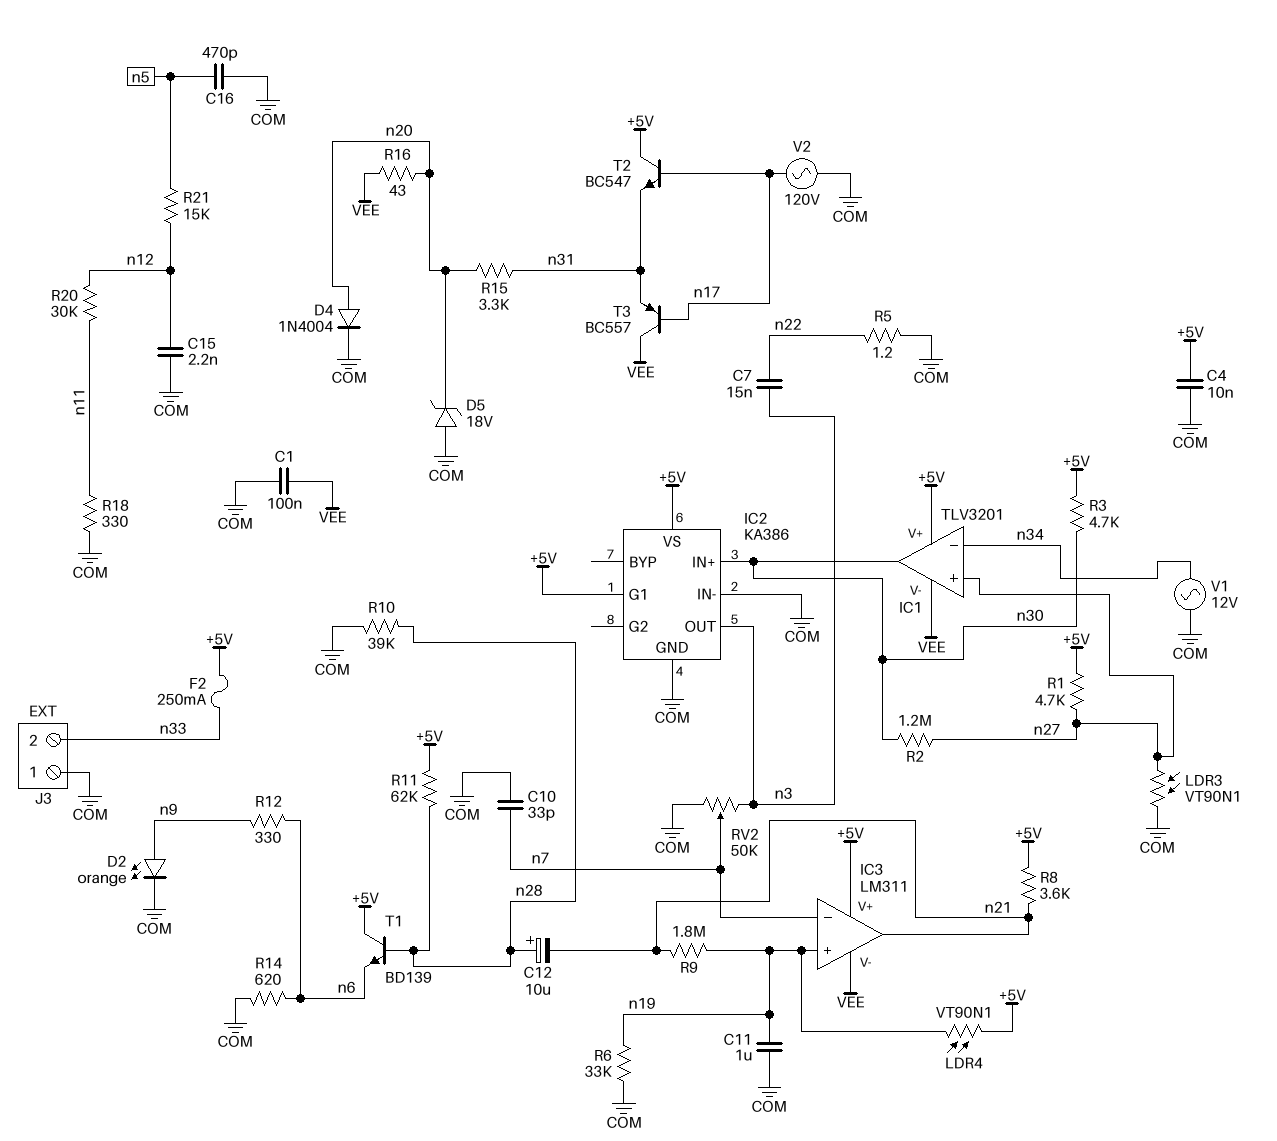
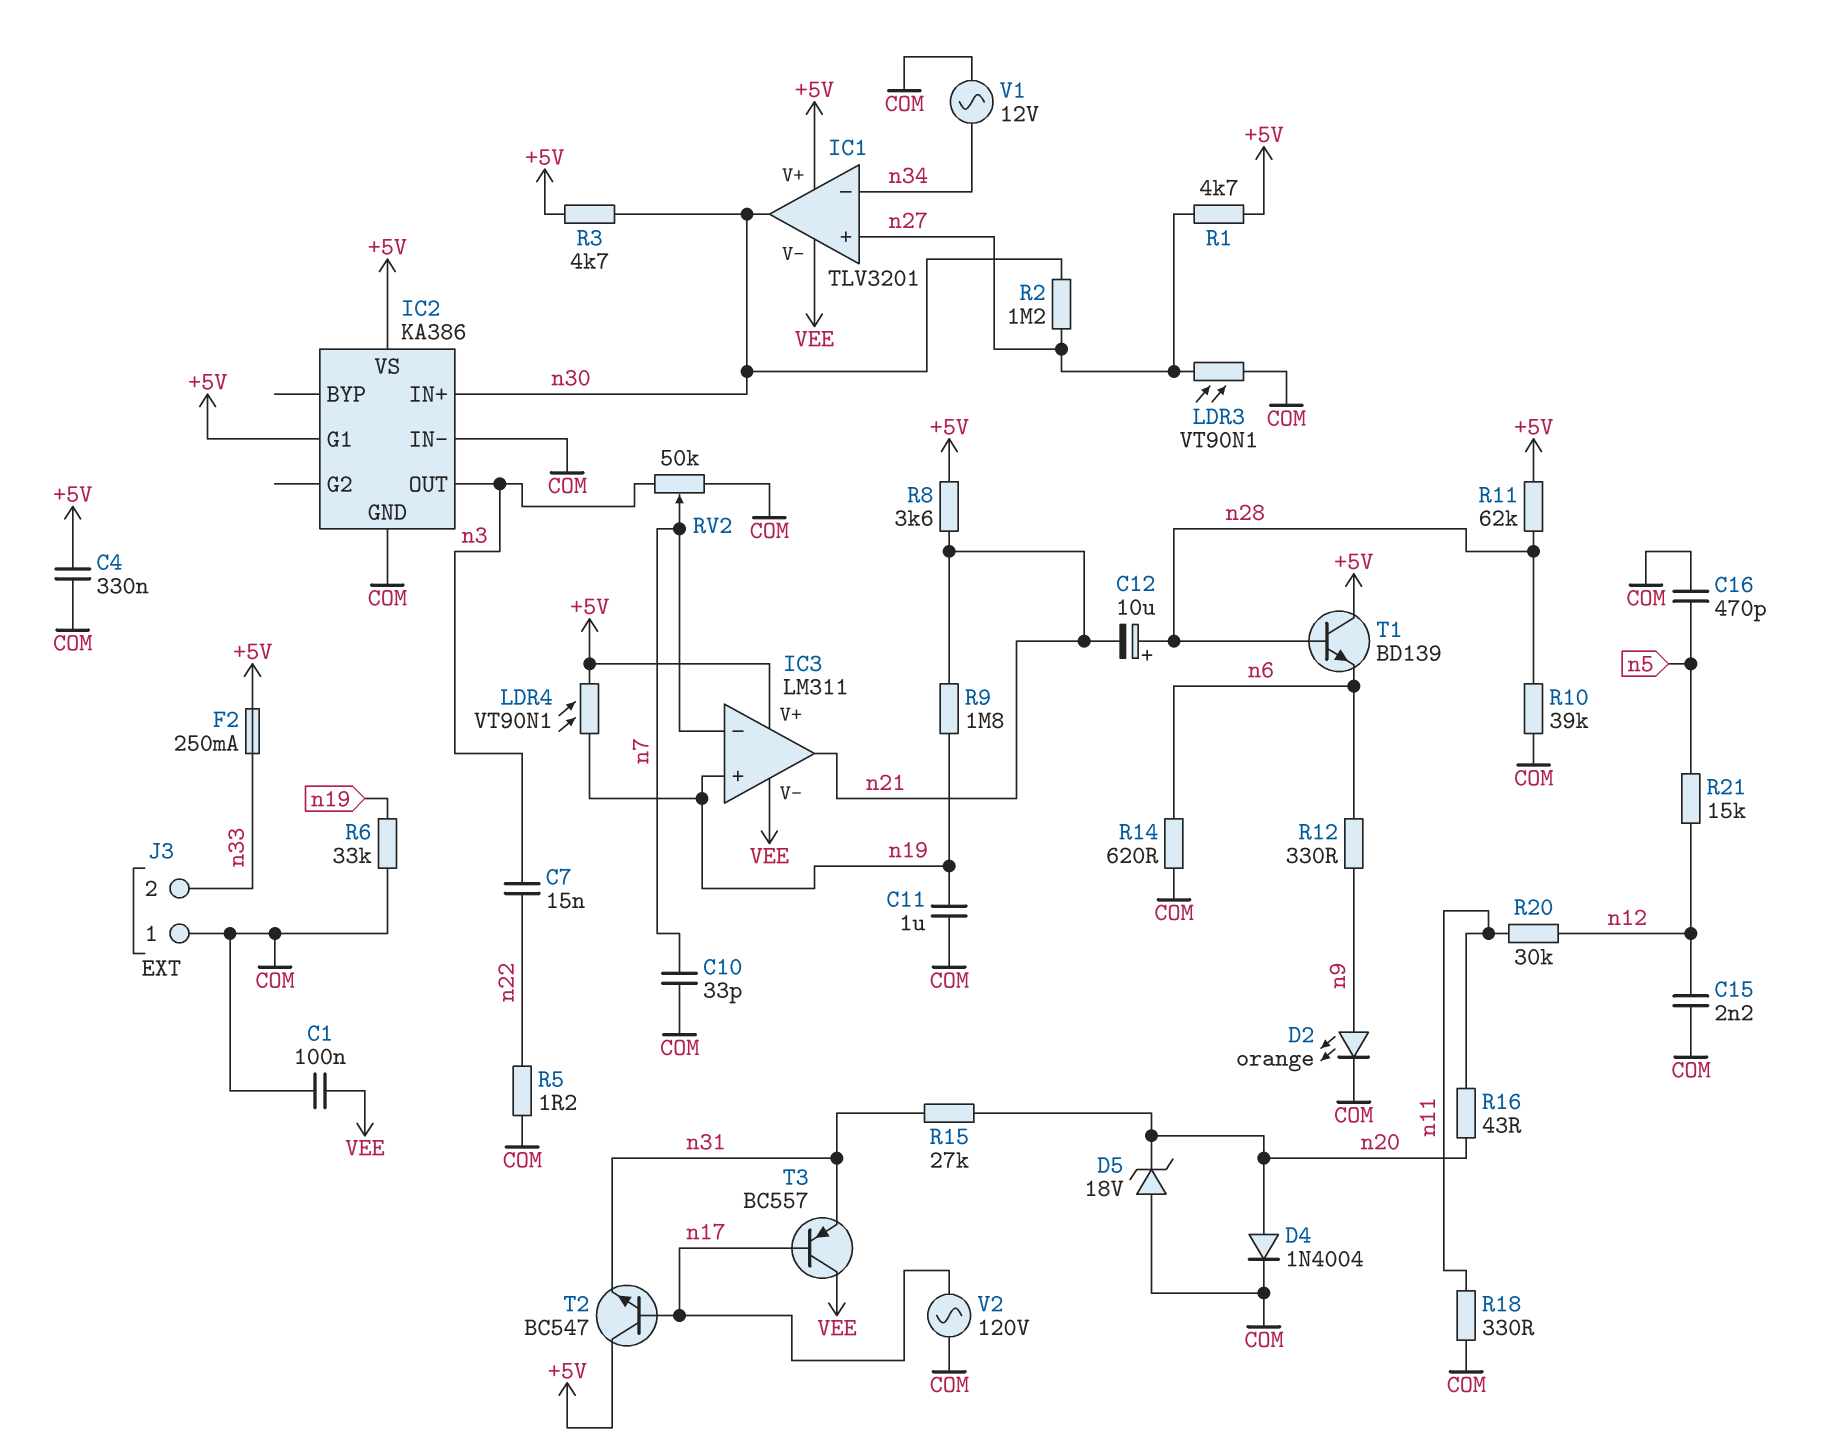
C4: 10nF (+5V, COM) -> 330nF (+5V, COM)
R15: 3.3k (n20, n31) -> 27k (n20, n31)
R16: 43 (VEE, n20) -> 43 (n11, n20)

